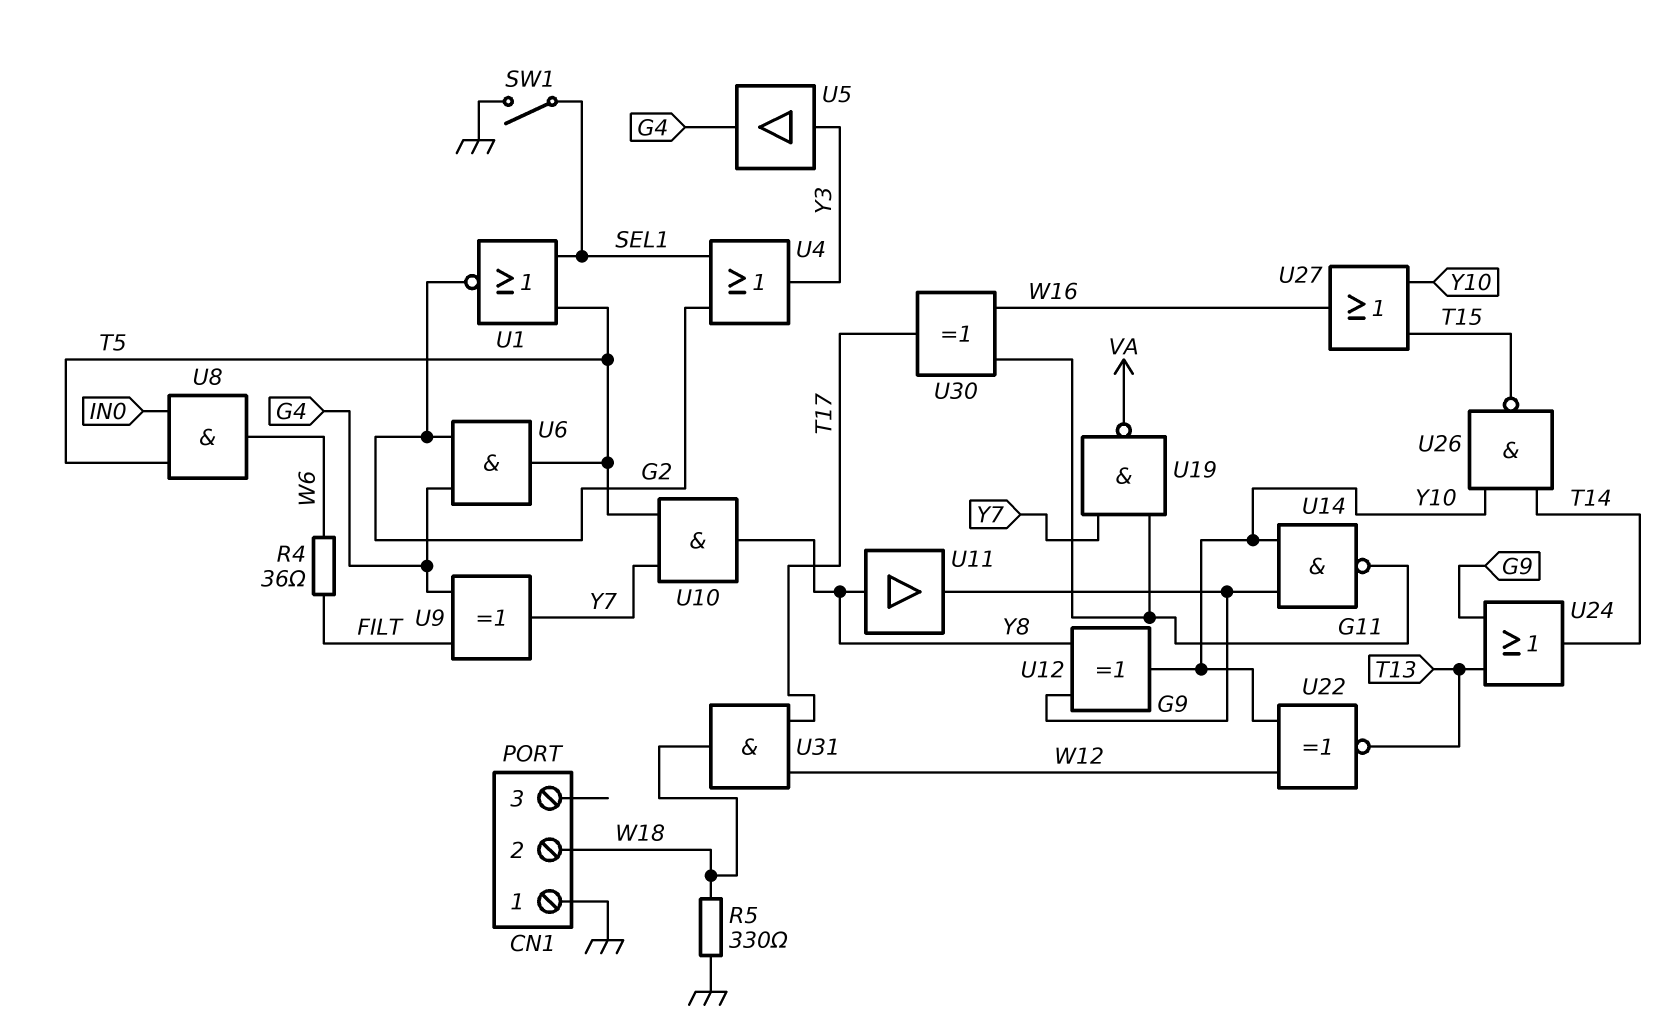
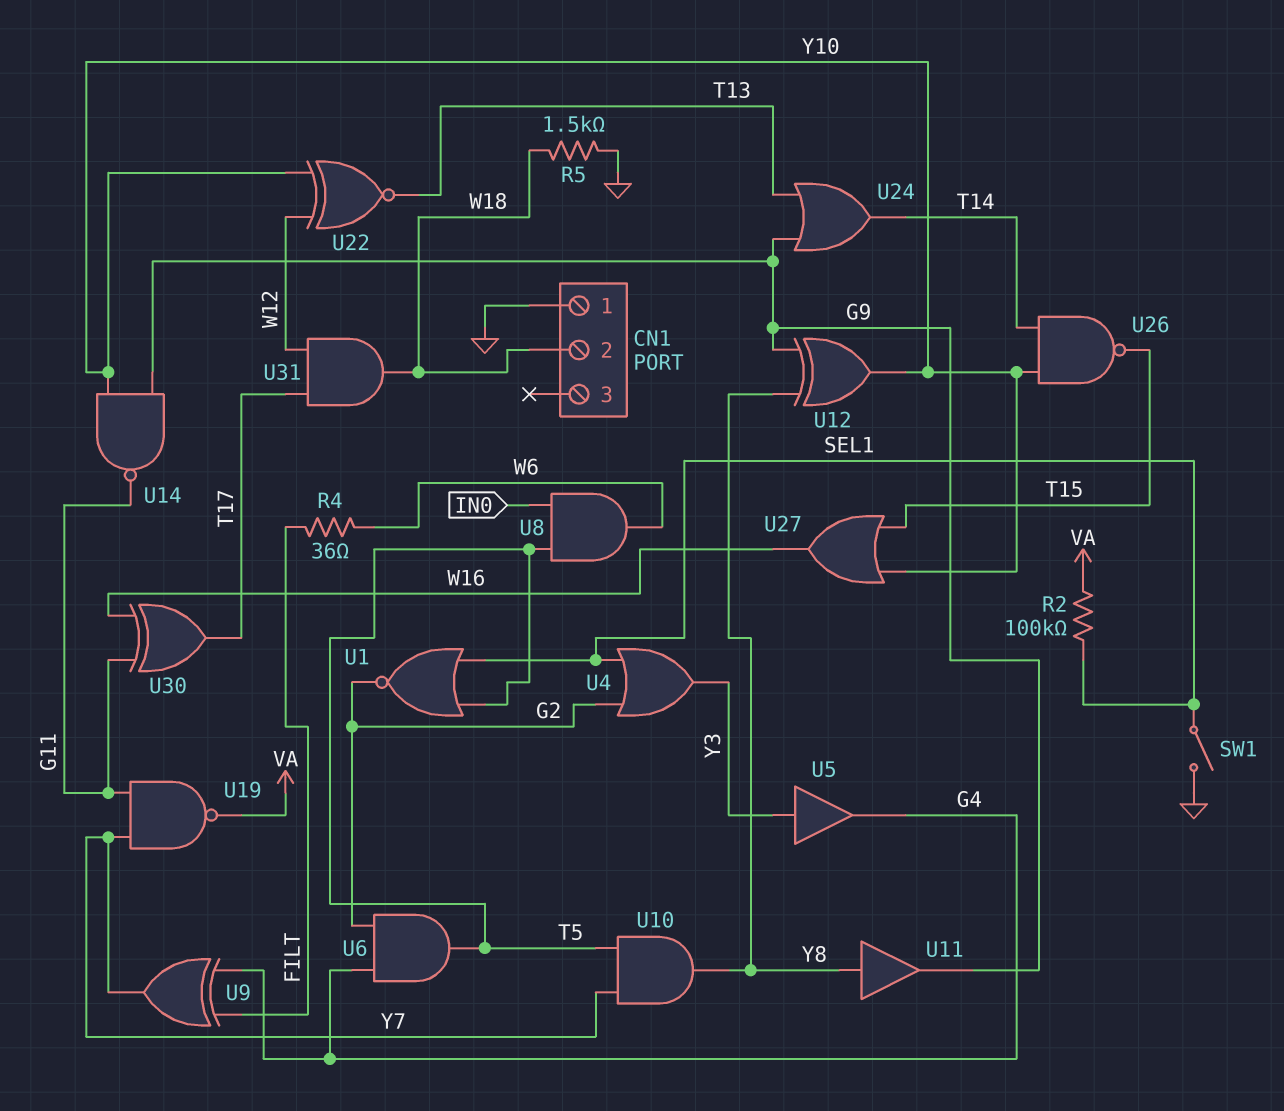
R2: none -> 100k (SEL1, VA)
R5: 330 (GND, W18) -> 1.5k (GND, W18)

